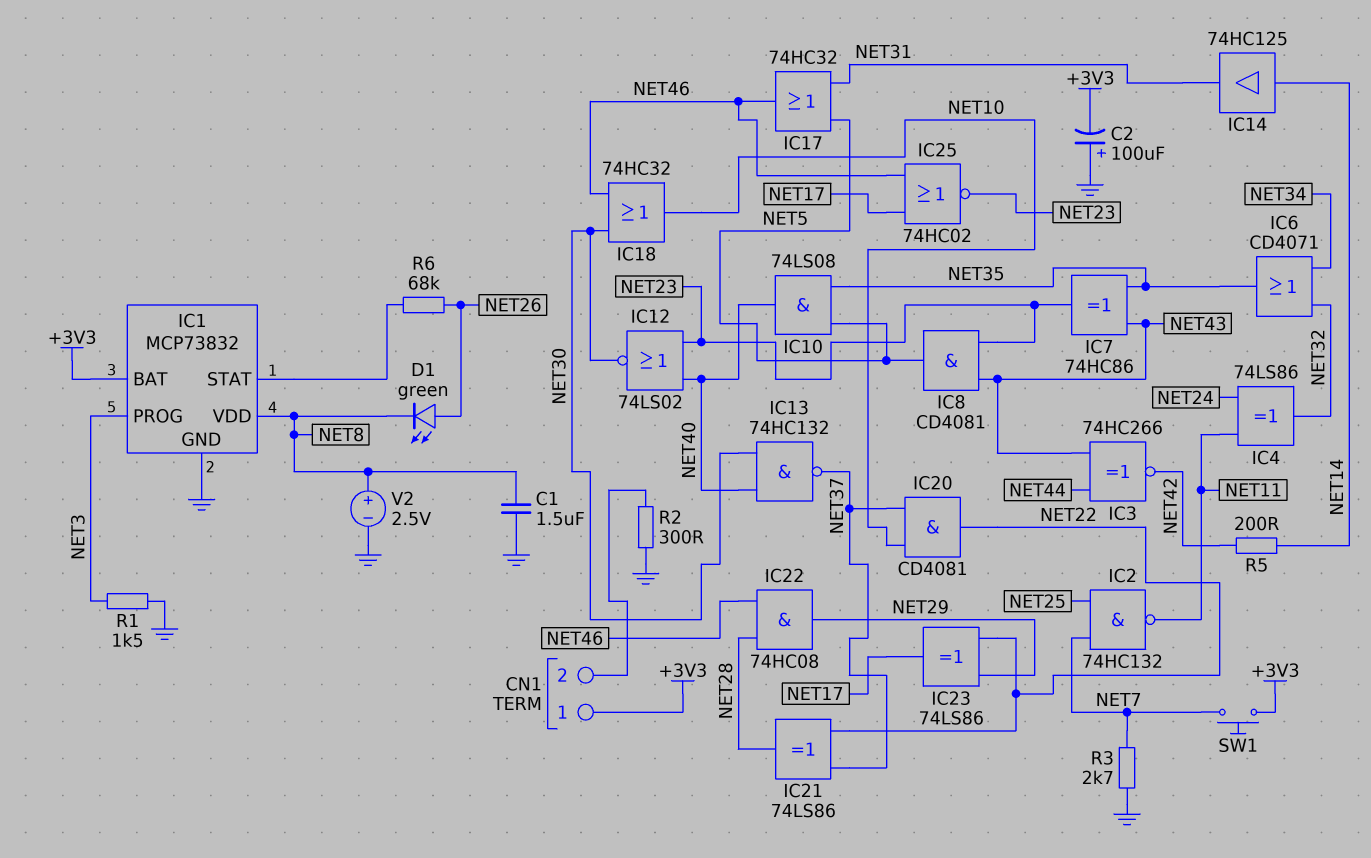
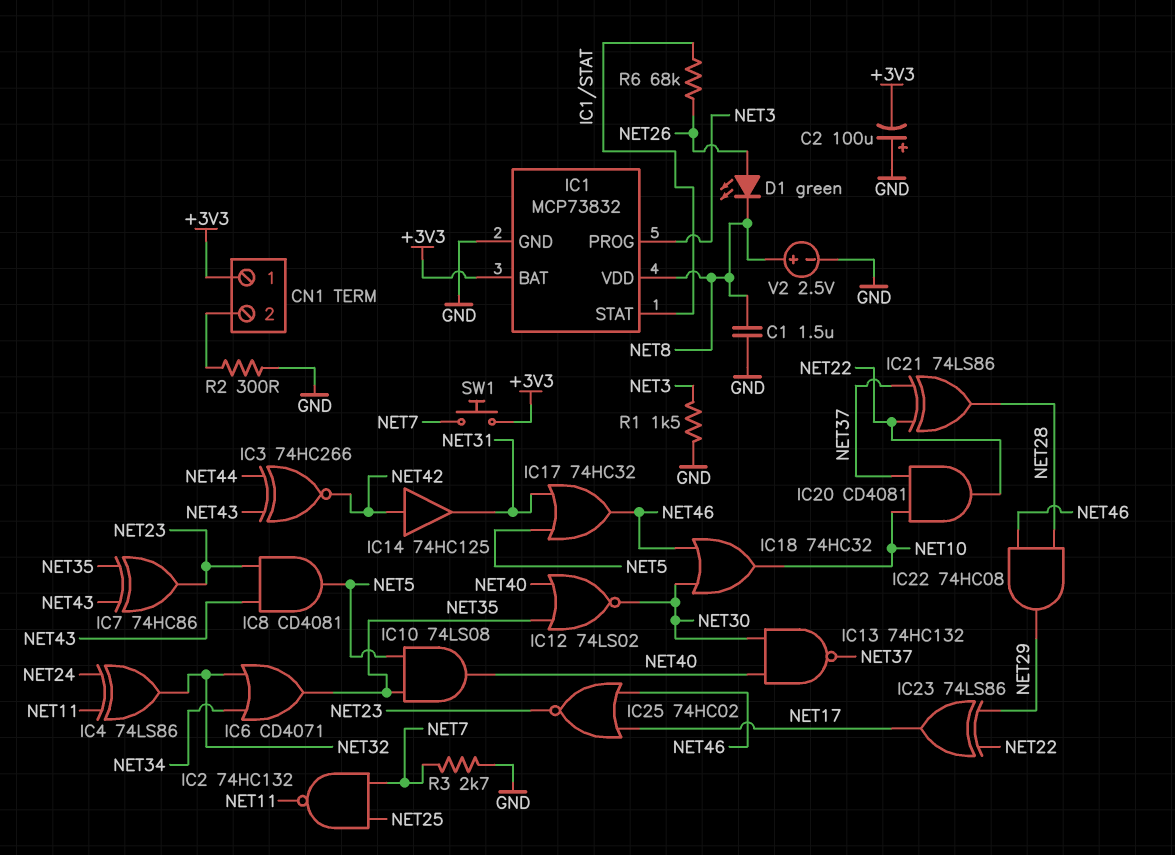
IC12: NOR 74LS02 (in NET23, in NET40, out NET30) -> NOR 74LS02 (in NET35, in NET40, out NET30)
IC14: buffer 74HC125 (in NET14, out NET31) -> buffer 74HC125 (in NET42, out NET31)
R5: 200 (NET14, NET42) -> none

